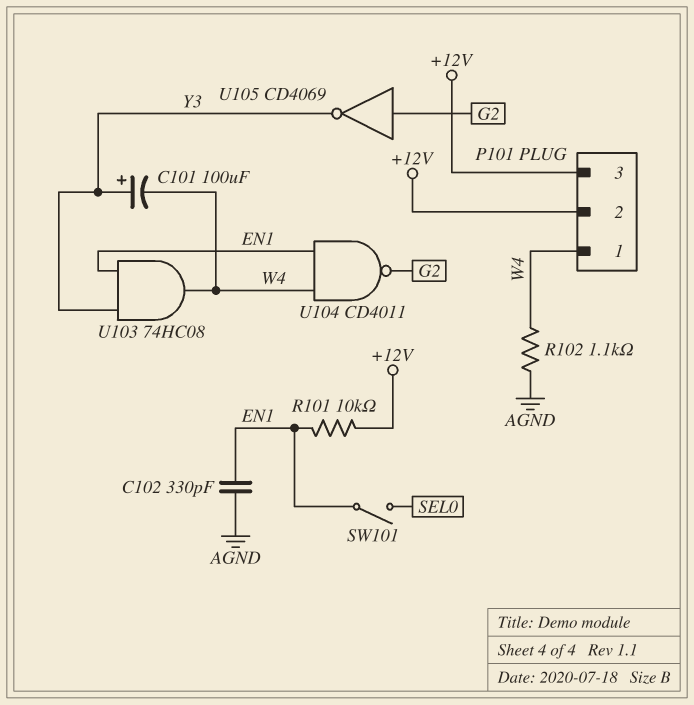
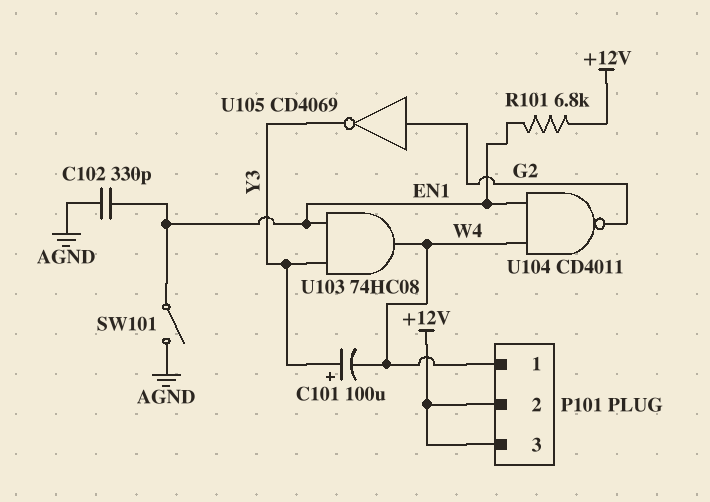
R101: 10k (+12V, EN1) -> 6.8k (+12V, EN1)
R102: 1.1k (AGND, W4) -> none
SW101: switch (EN1, SEL0) -> switch (AGND, EN1)

